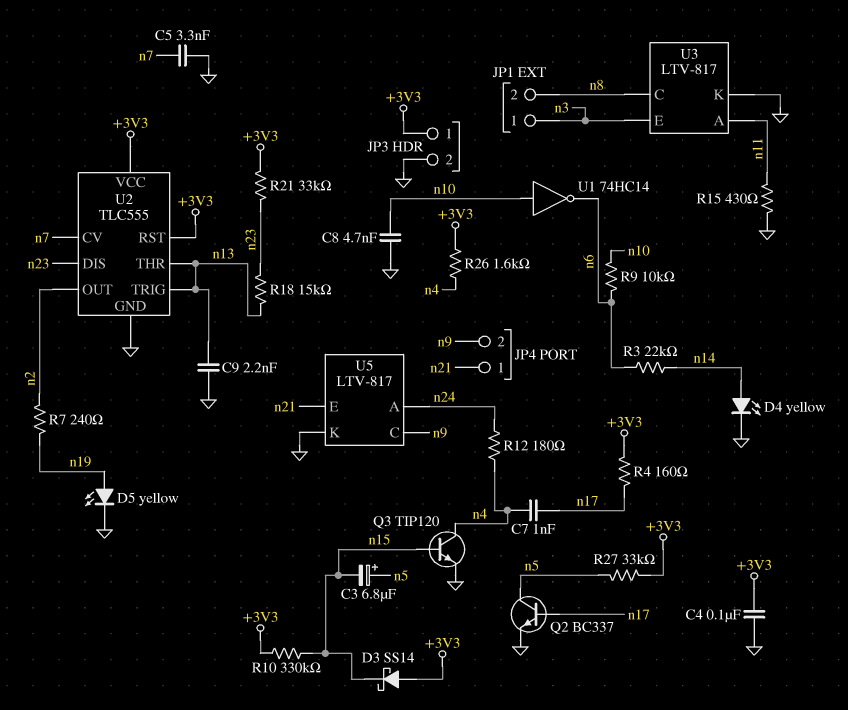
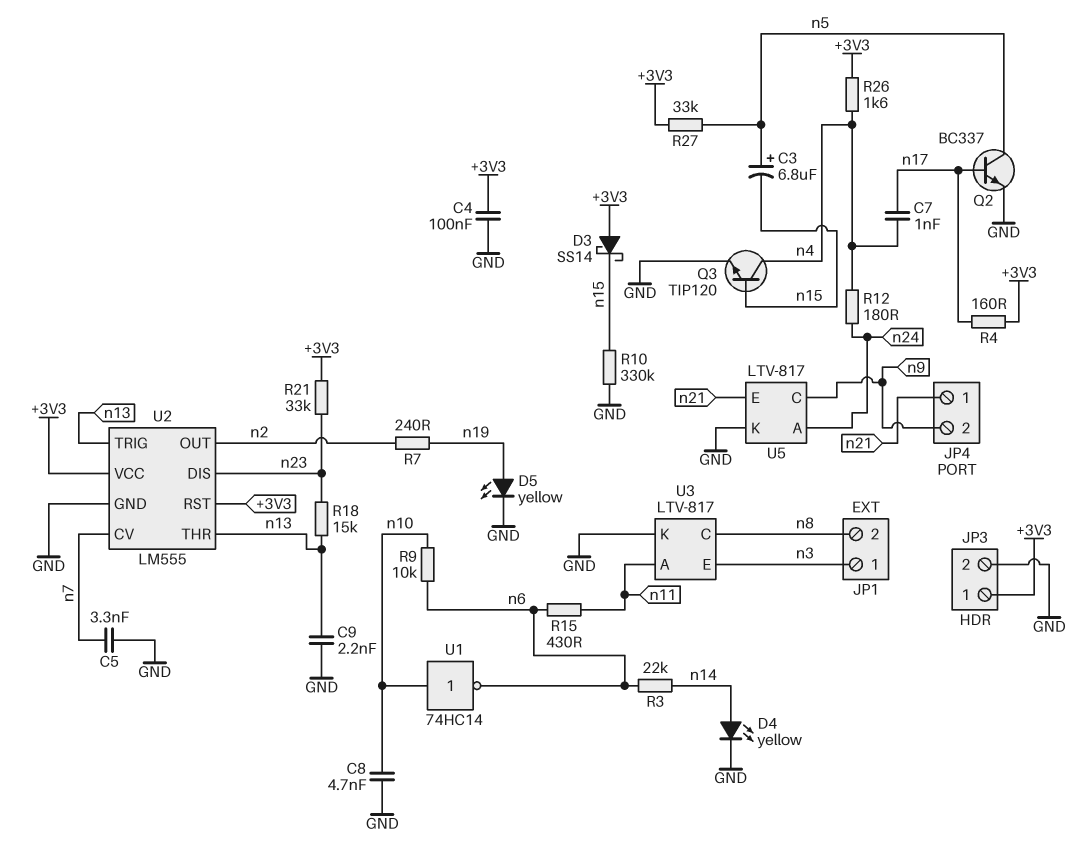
R10: 330k (+3V3, n15) -> 330k (GND, n15)
R15: 430 (GND, n11) -> 430 (n6, n11)
U2: TLC555 -> LM555

